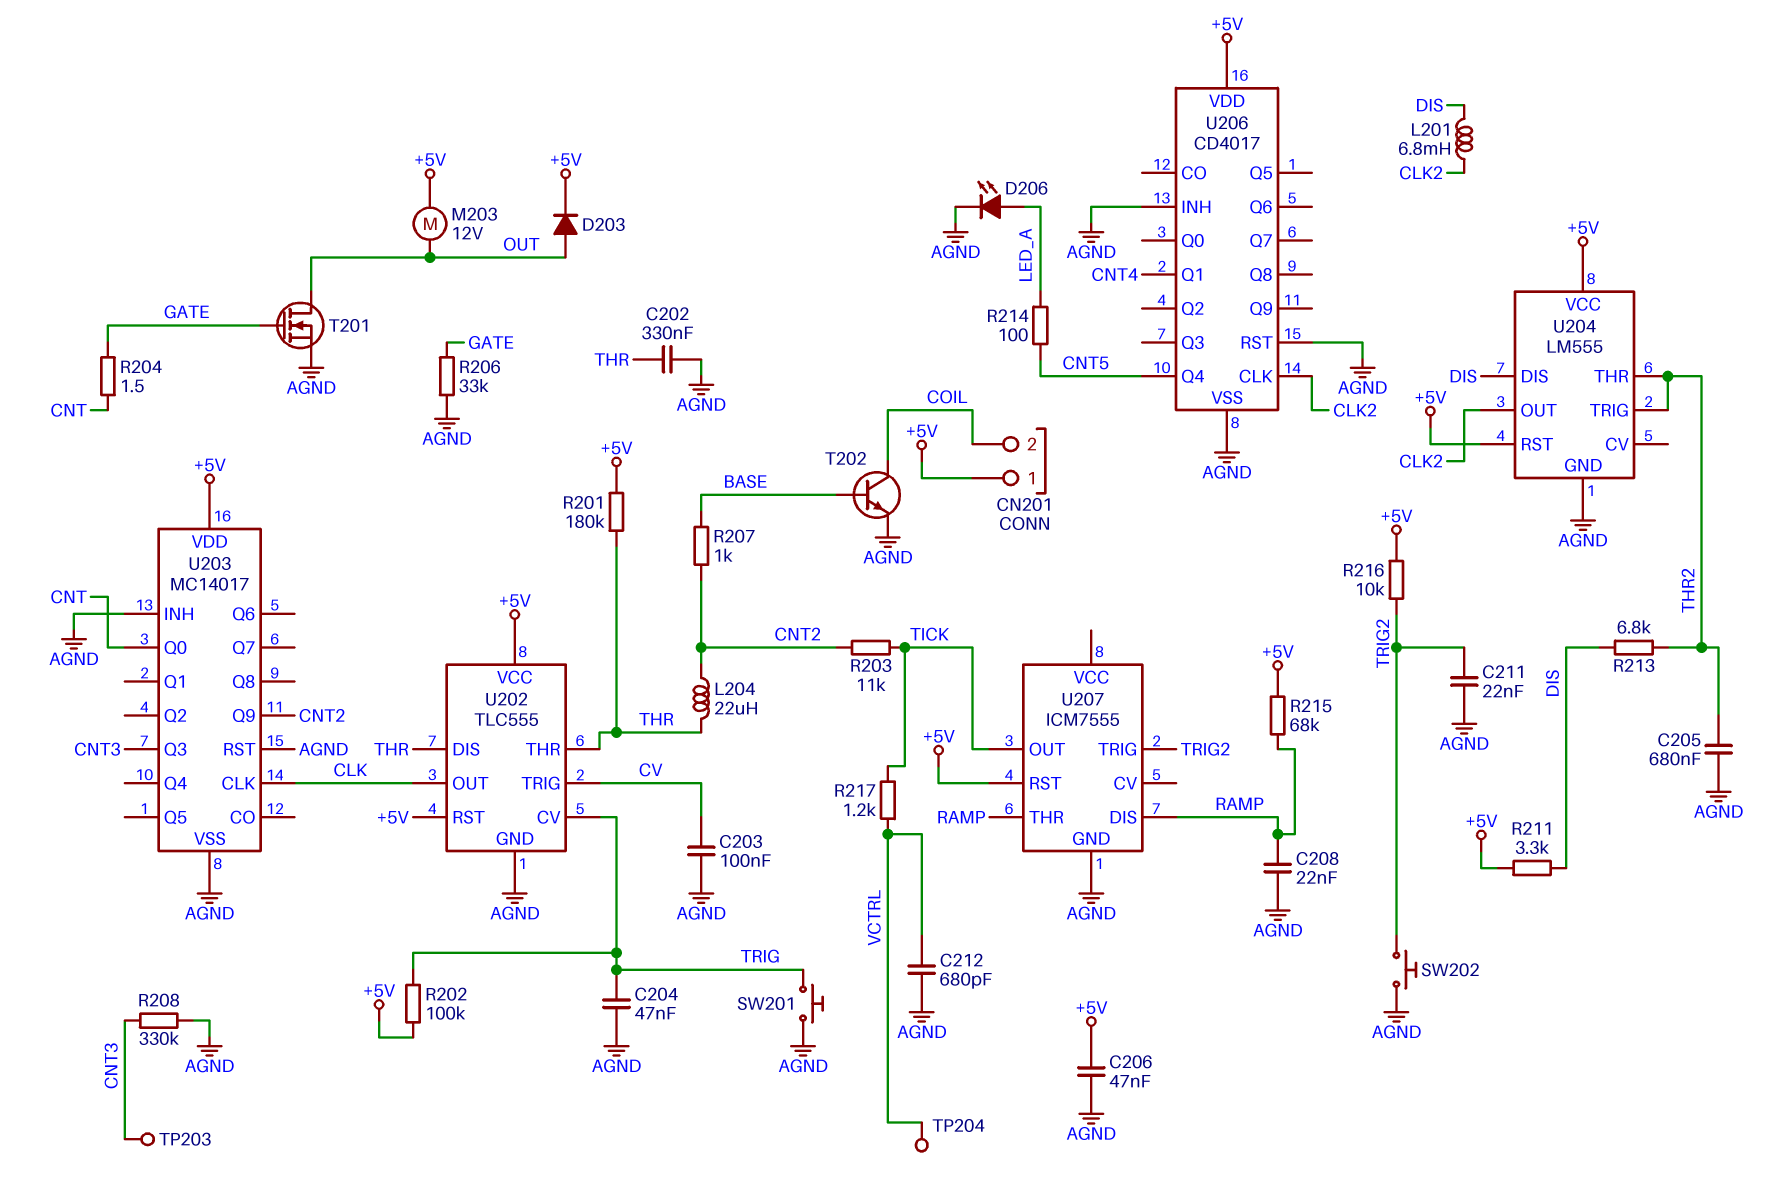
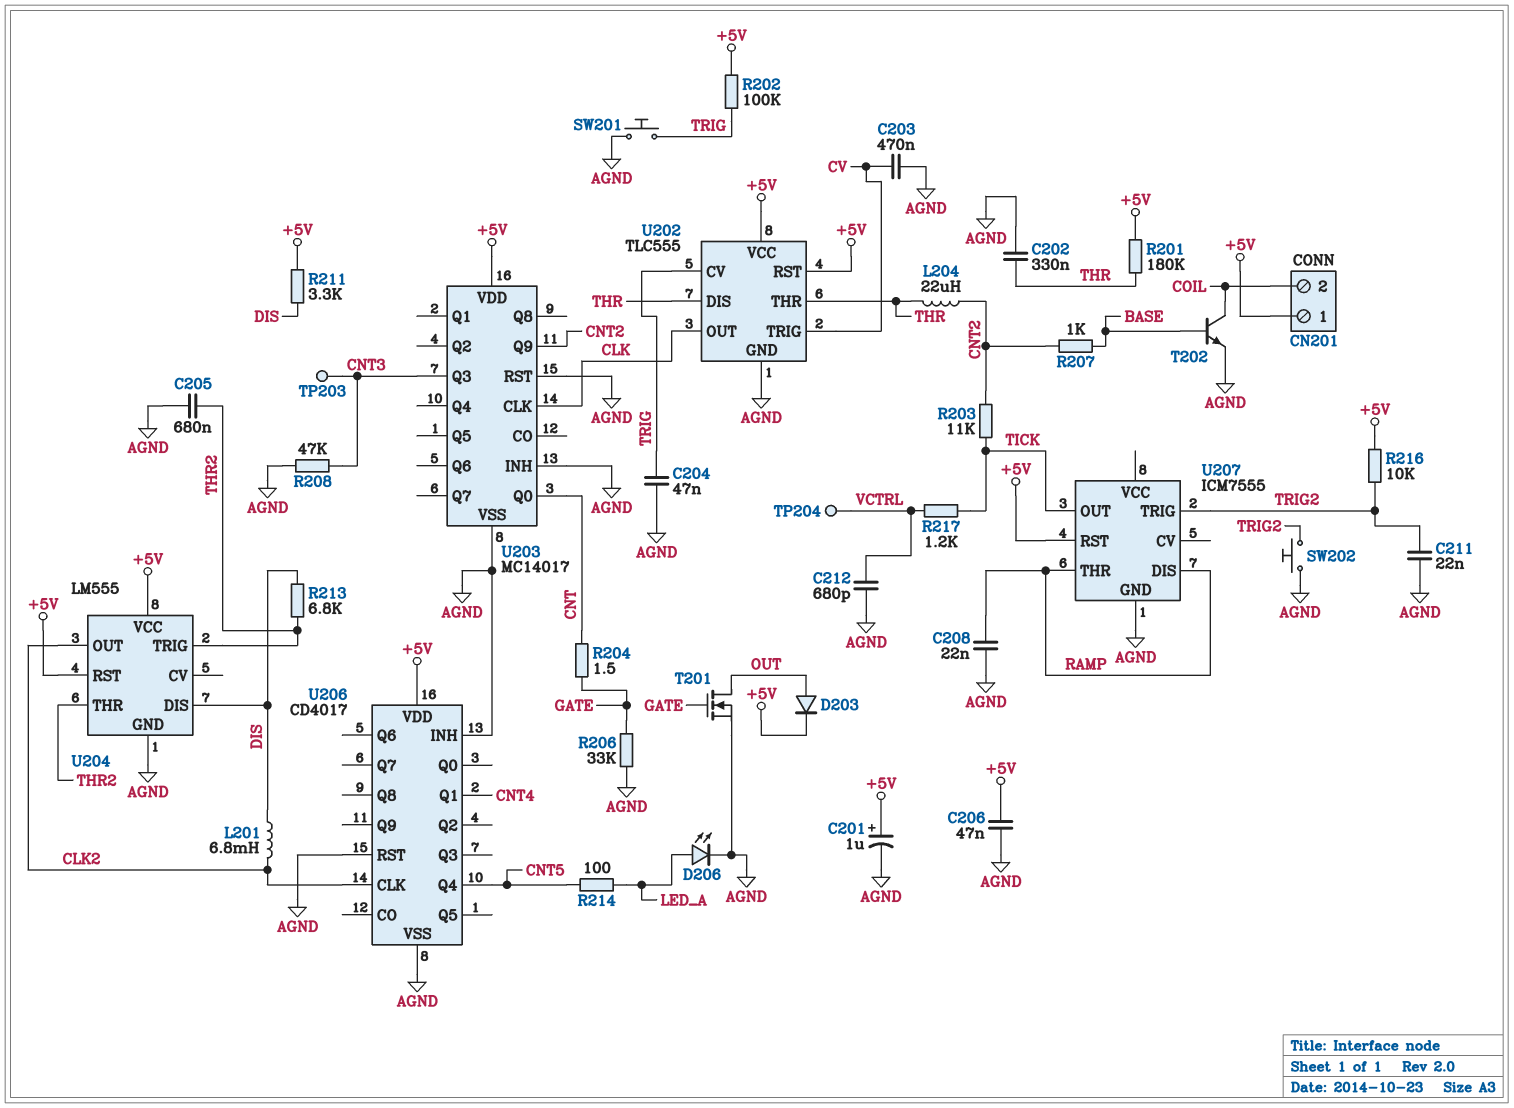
C201: none -> 1uF (plus +5V, minus AGND)
C203: 100nF (AGND, CV) -> 470nF (AGND, CV)
M203: motor 12V (+5V, OUT) -> none
R208: 330k (AGND, CNT3) -> 47k (AGND, CNT3)
R215: 68k (+5V, RAMP) -> none

